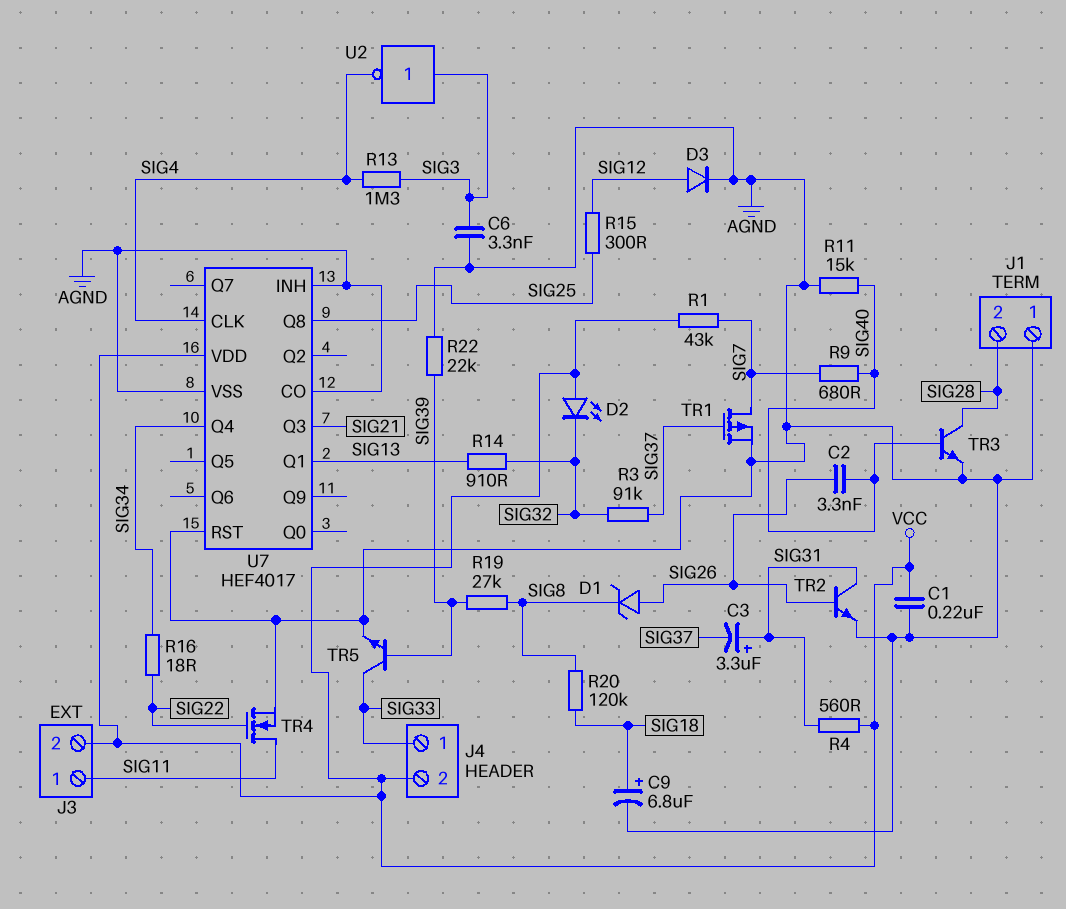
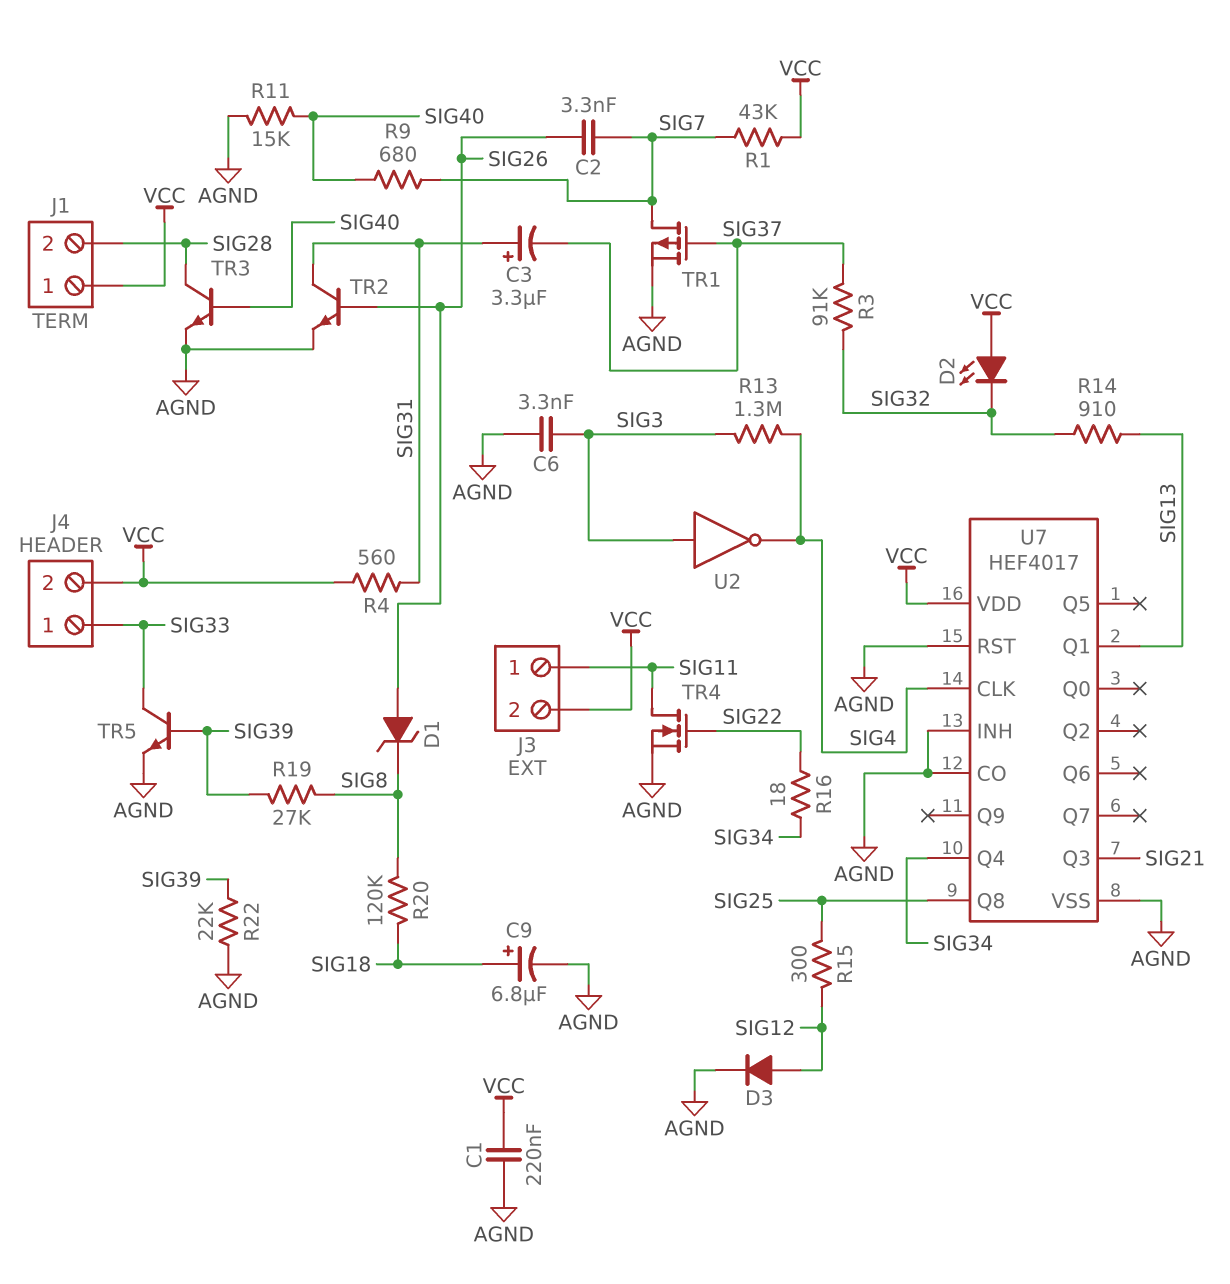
C2: 3.3nF (SIG26, SIG40) -> 3.3nF (SIG7, SIG26)
J1 pin 1: AGND -> VCC

